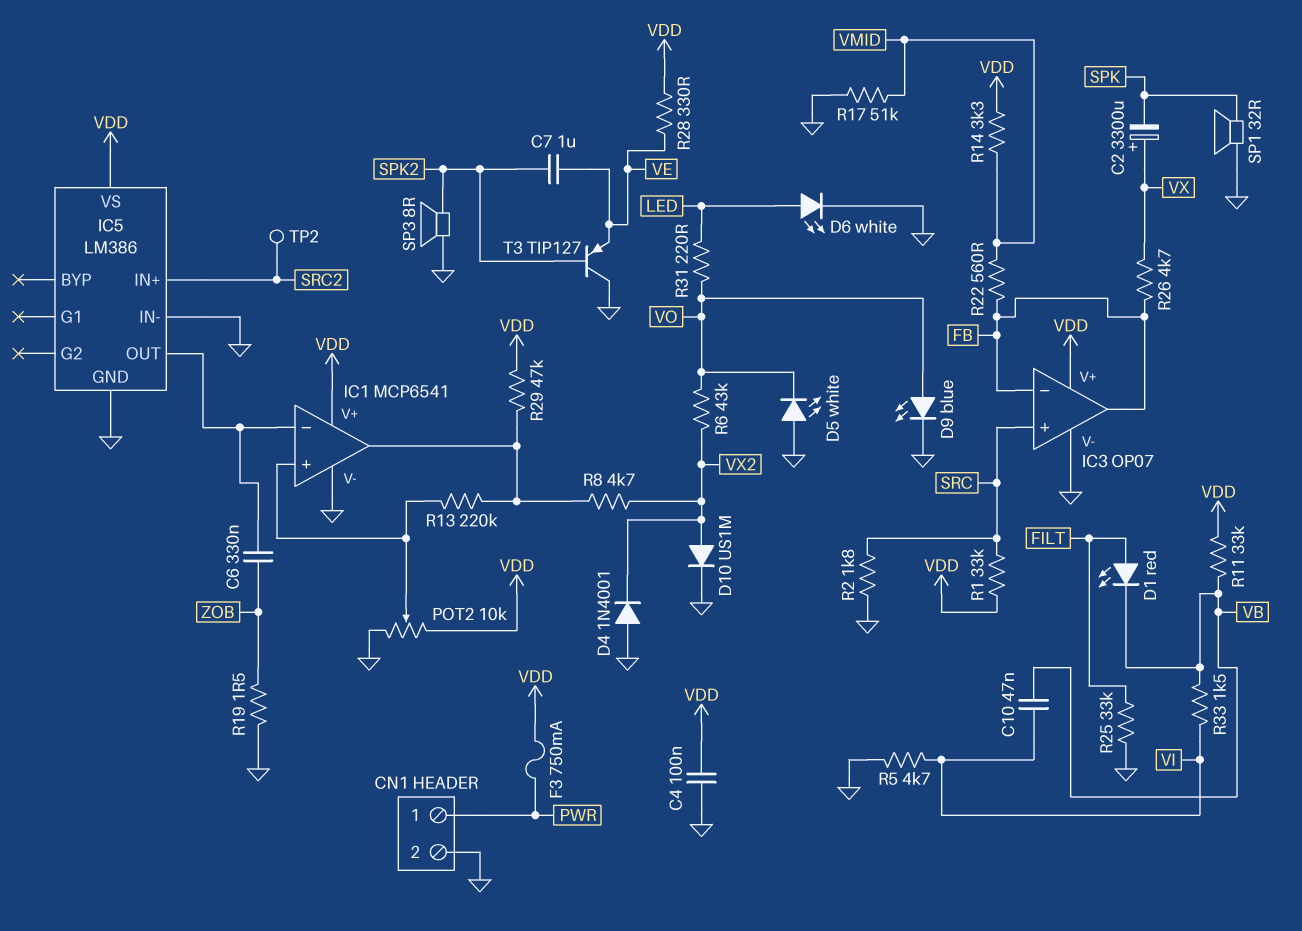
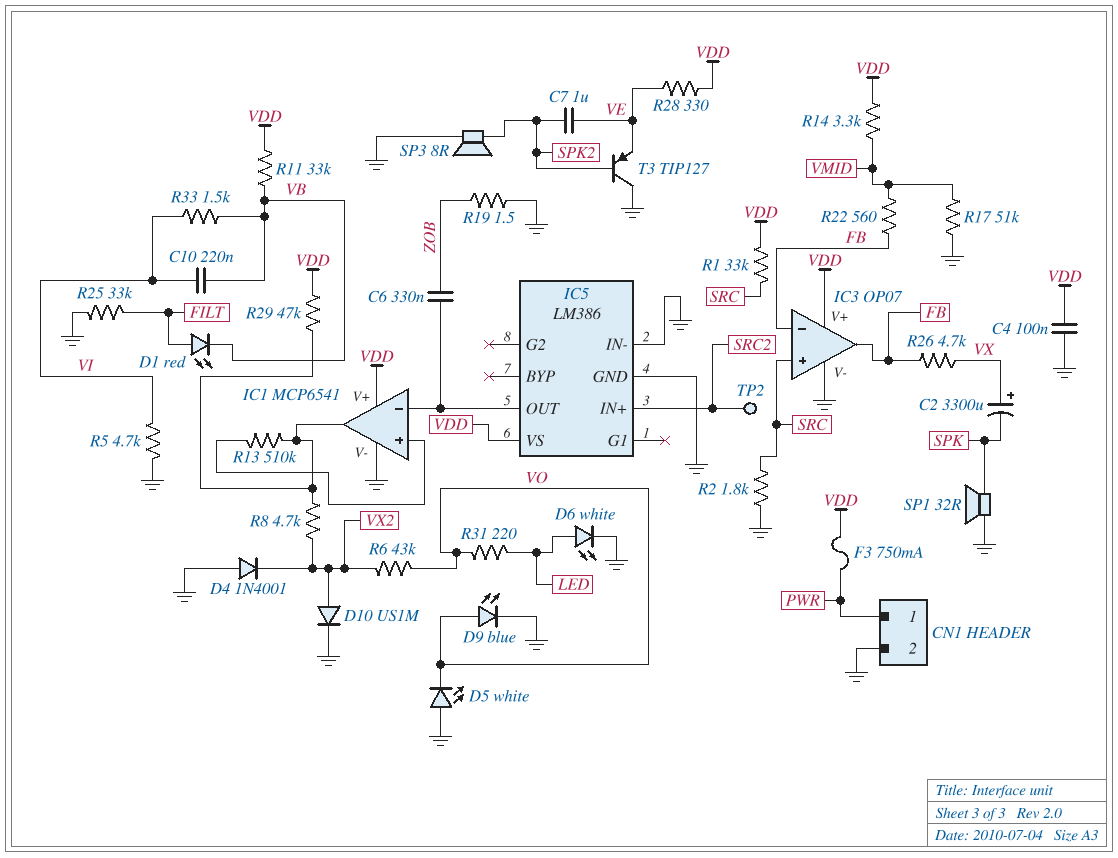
C10: 47nF (VB, VI) -> 220nF (VB, VI)
POT2: 10k (GND, VDD, wiper IC1/in+) -> none
R13: 220k (IC1/in+, IC1/out) -> 510k (IC1/in+, IC1/out)

